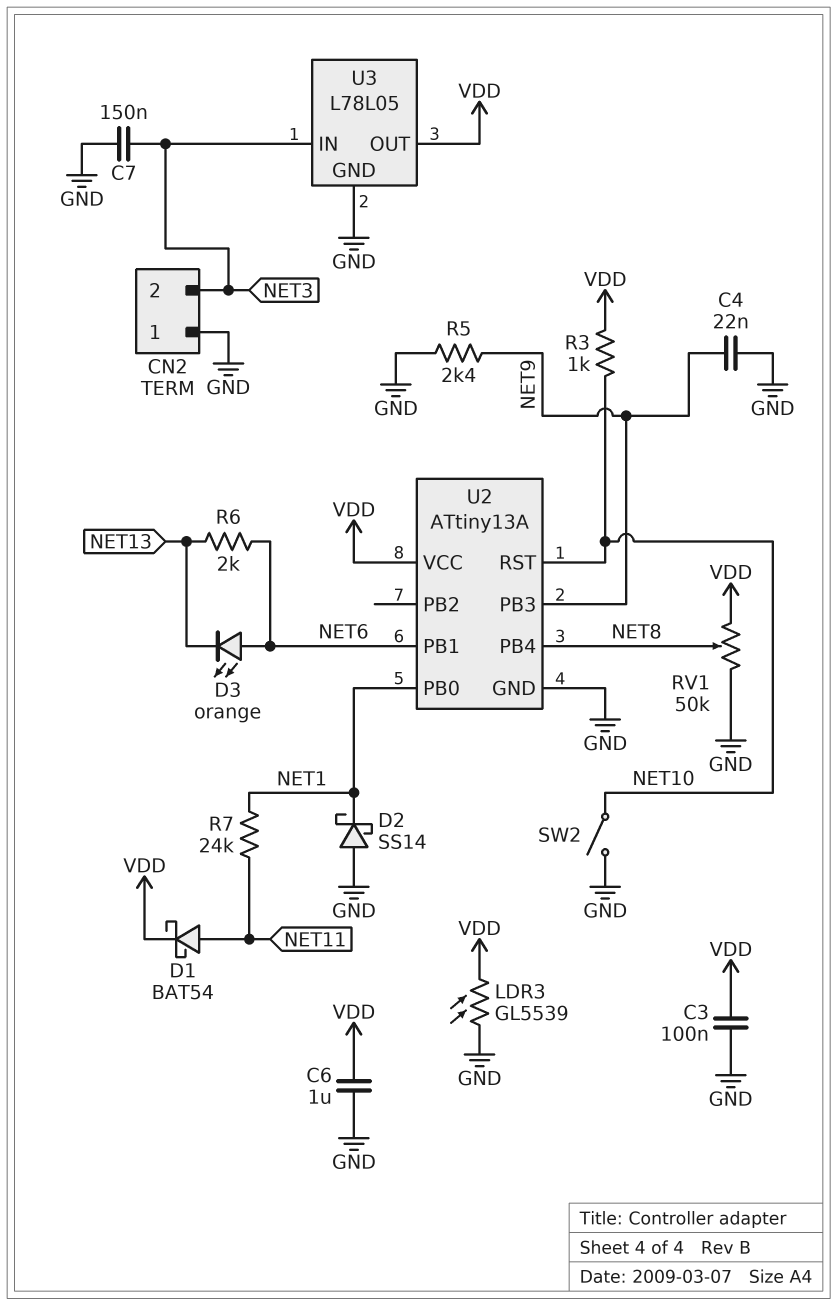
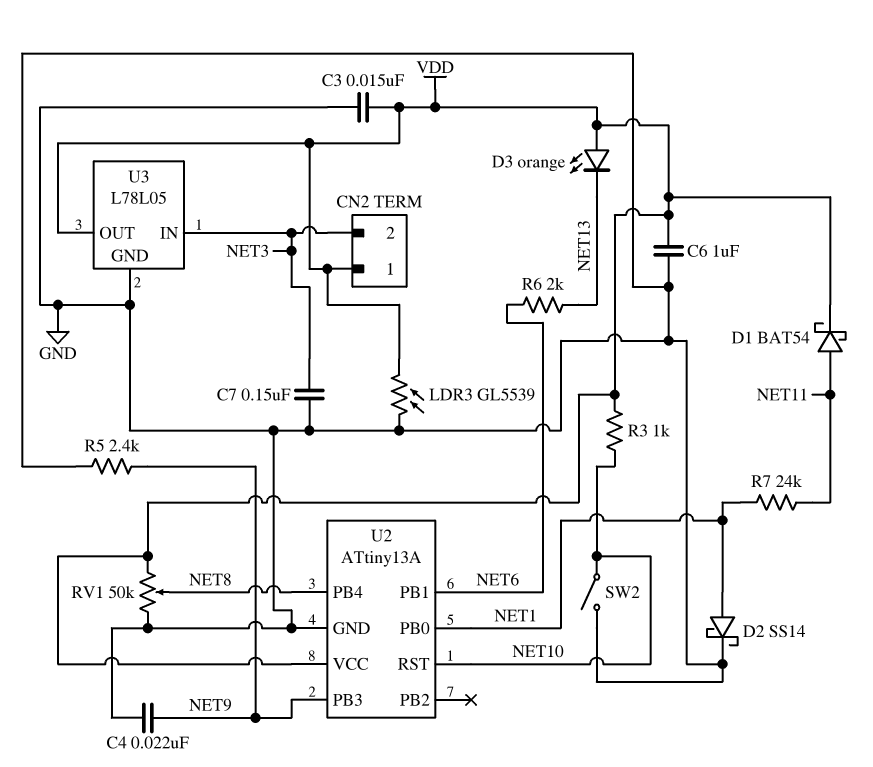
C3: 100nF (GND, VDD) -> 15nF (GND, VDD)
CN2 pin 1: GND -> VDD
D2: schottky SS14 (A GND, K NET1) -> schottky SS14 (A NET1, K GND)
D3: LED orange (A NET6, K NET13) -> LED orange (A VDD, K NET13)

